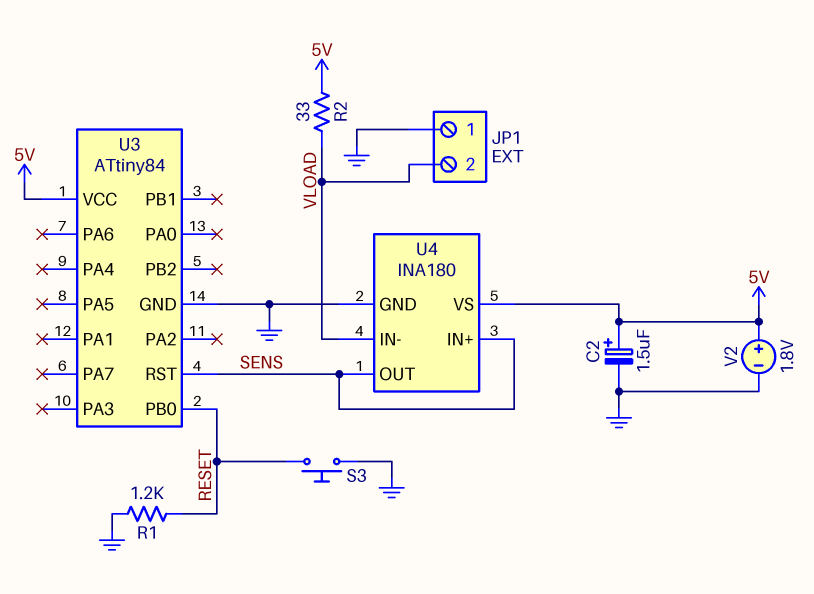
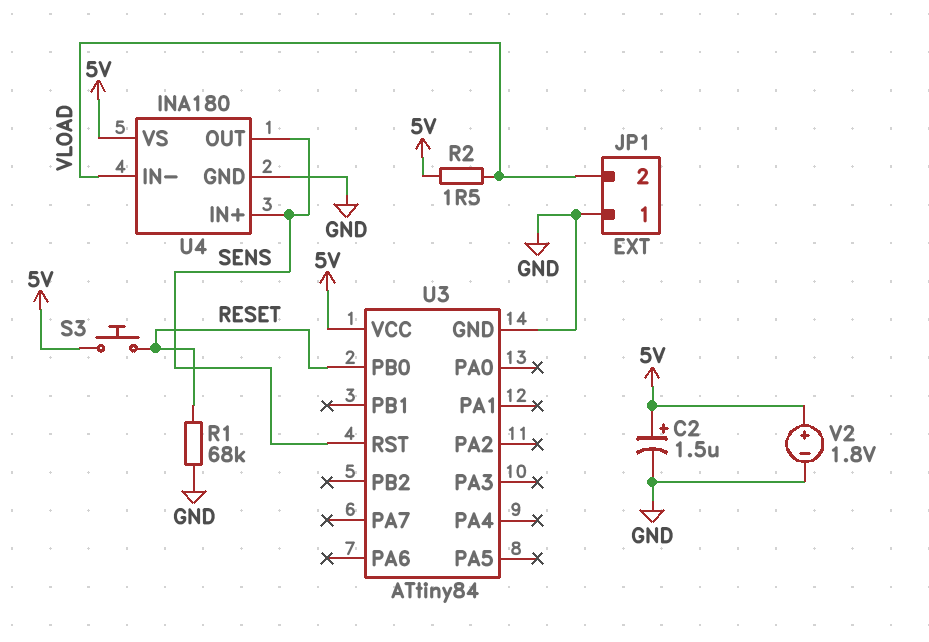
R1: 1.2k (GND, RESET) -> 68k (GND, RESET)
R2: 33 (5V, VLOAD) -> 1.5 (5V, VLOAD)
S3: button (GND, RESET) -> button (5V, RESET)

